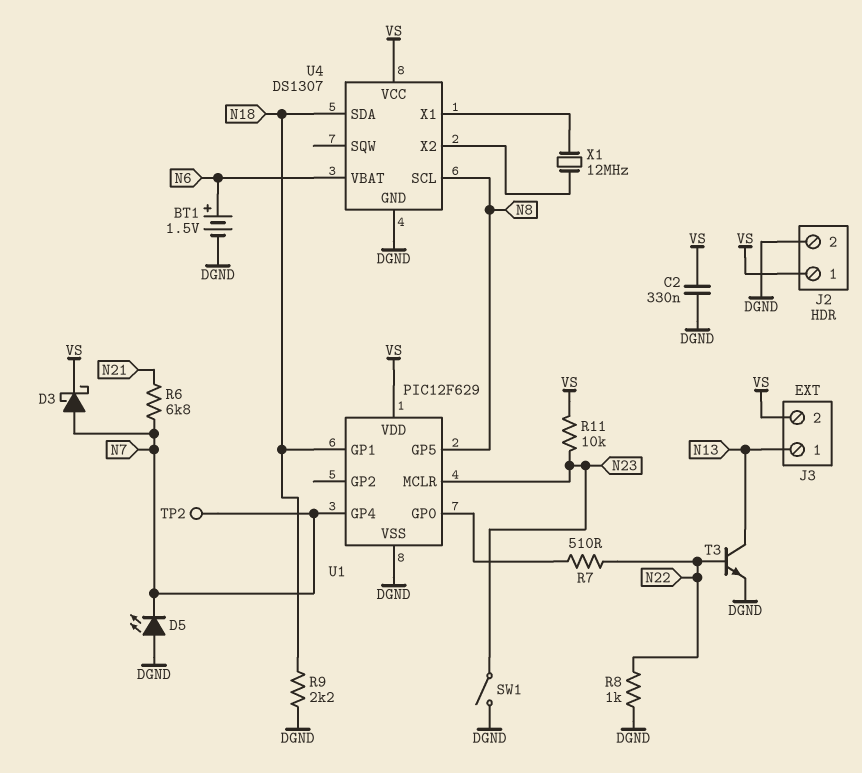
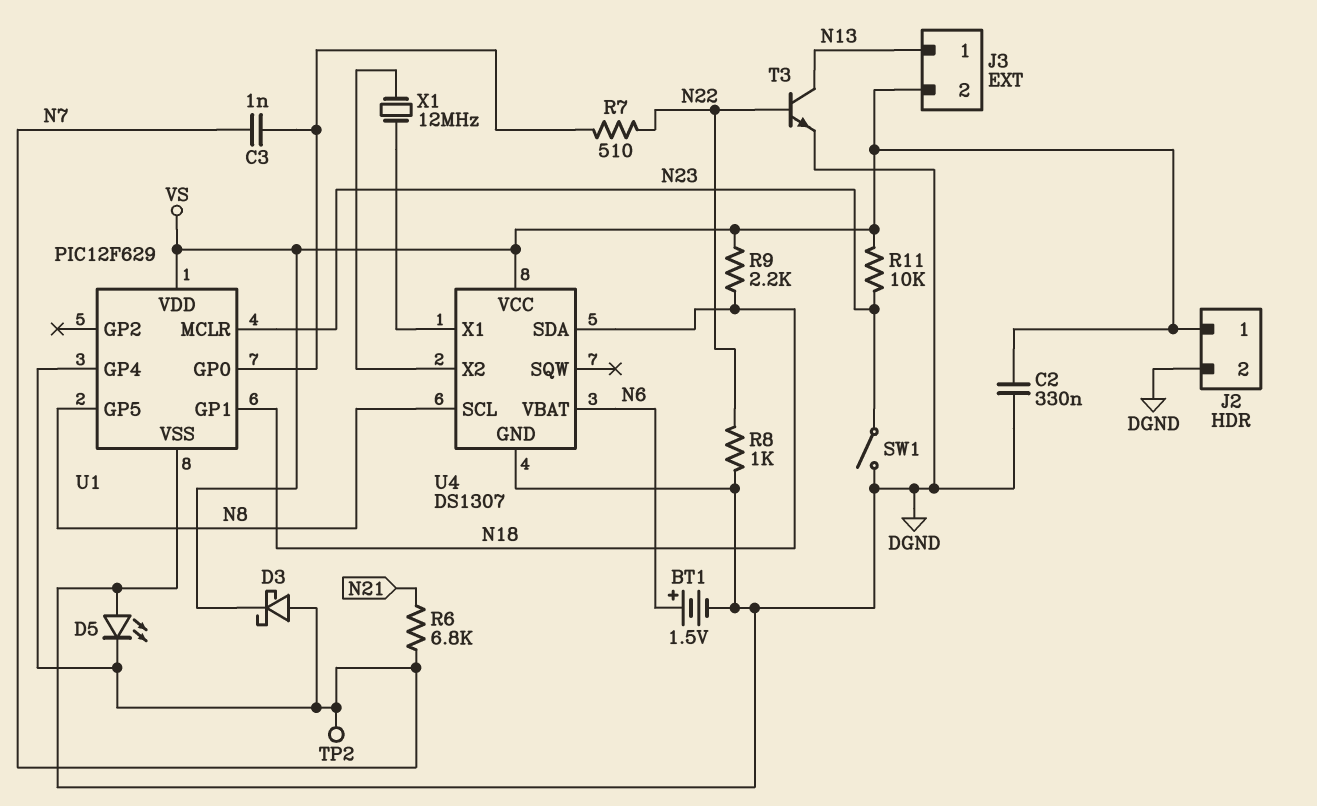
C3: none -> 1nF (N7, U1/GP0)
R9: 2.2k (DGND, N18) -> 2.2k (N18, VS)

